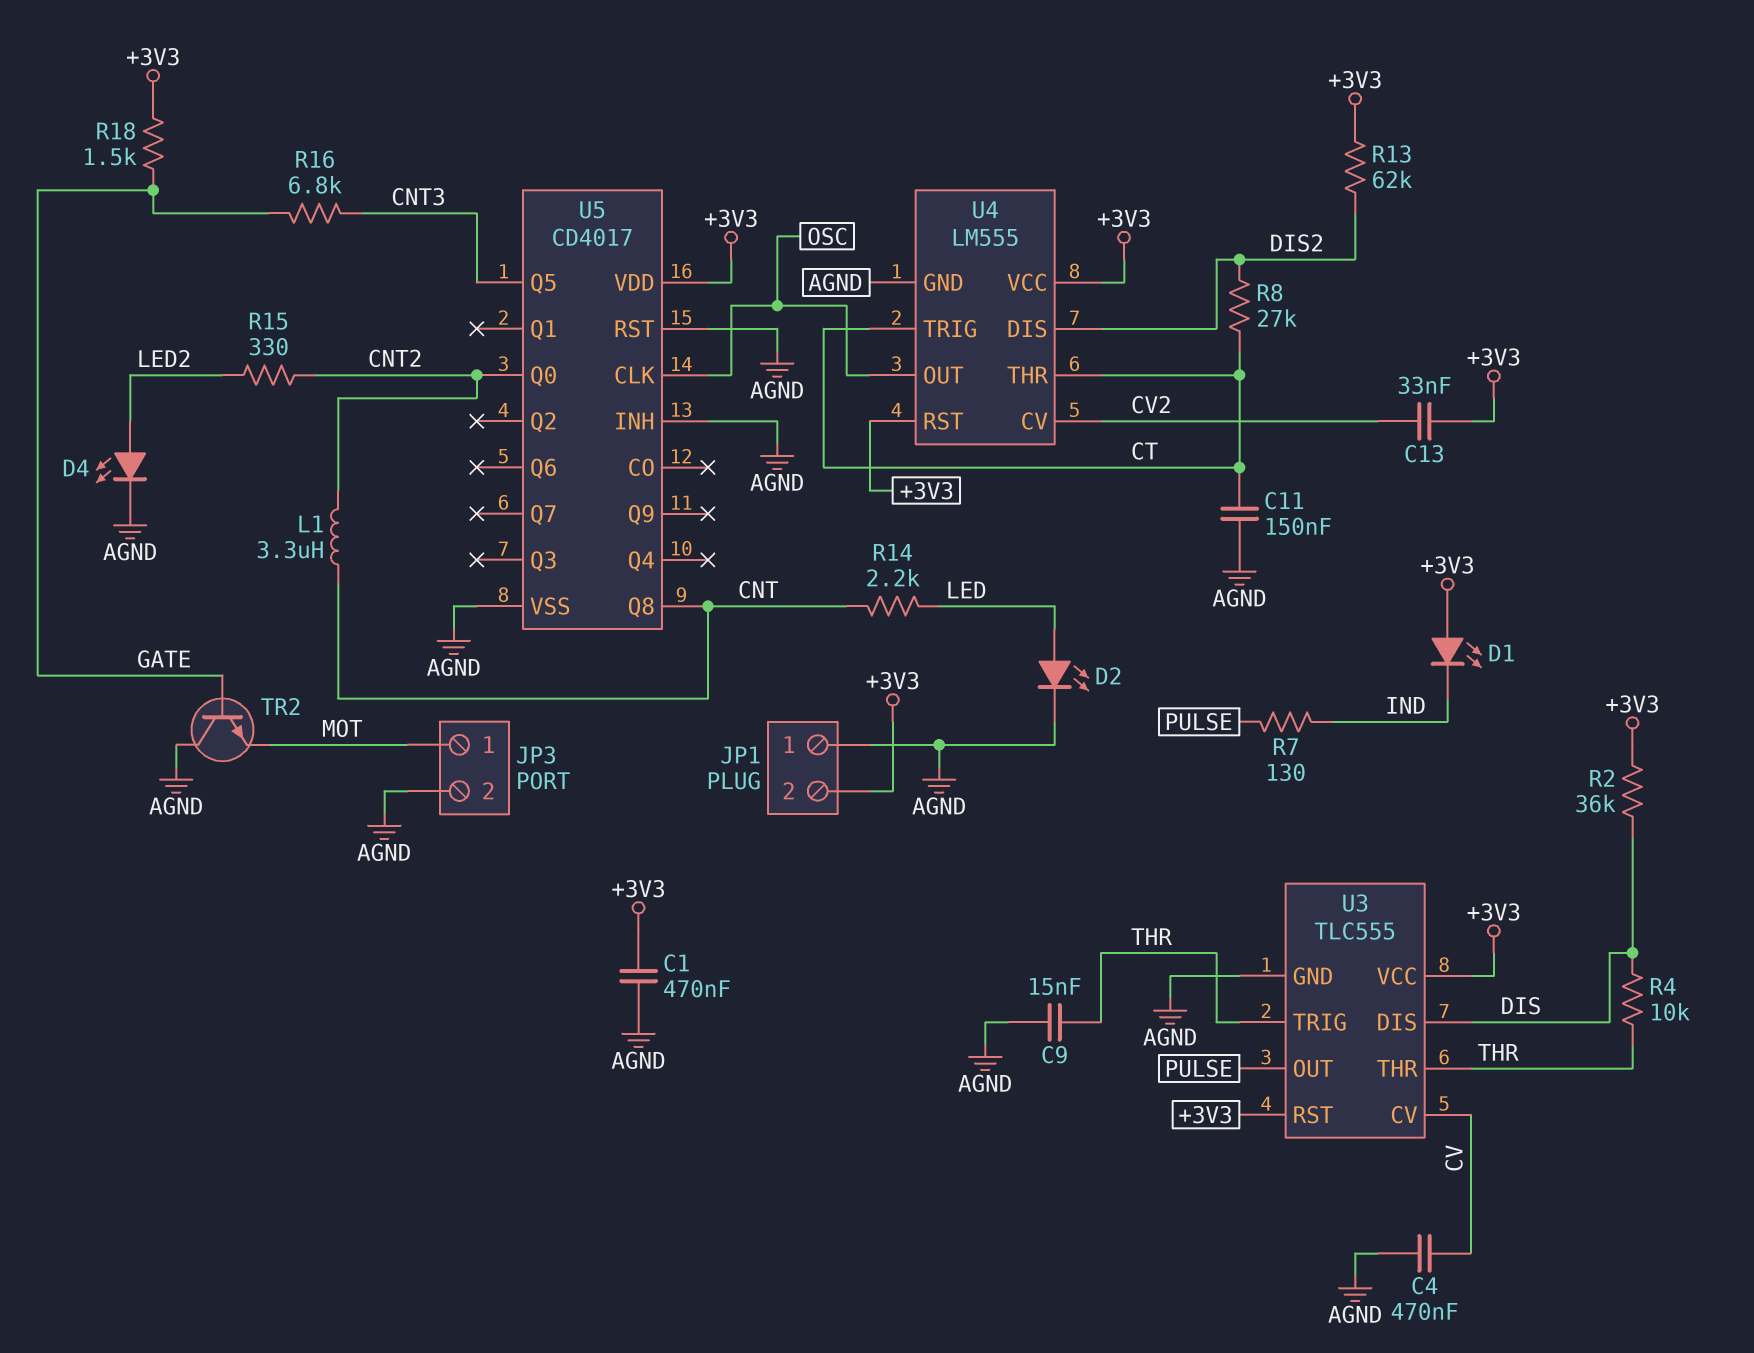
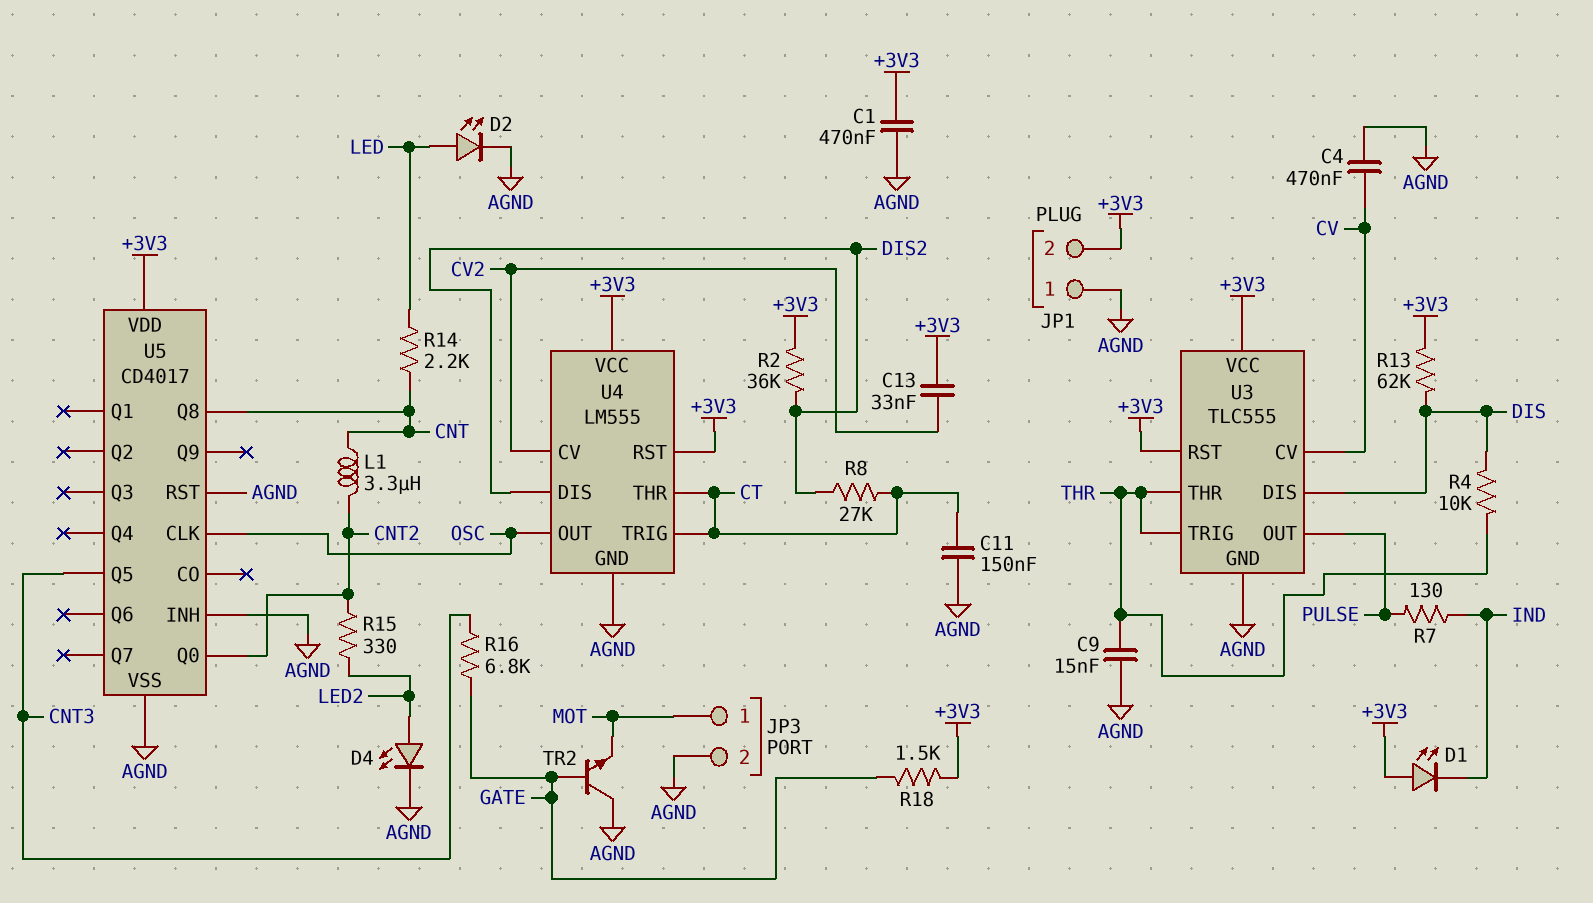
R2: 36k (+3V3, DIS) -> 36k (+3V3, DIS2)
R13: 62k (+3V3, DIS2) -> 62k (+3V3, DIS)

